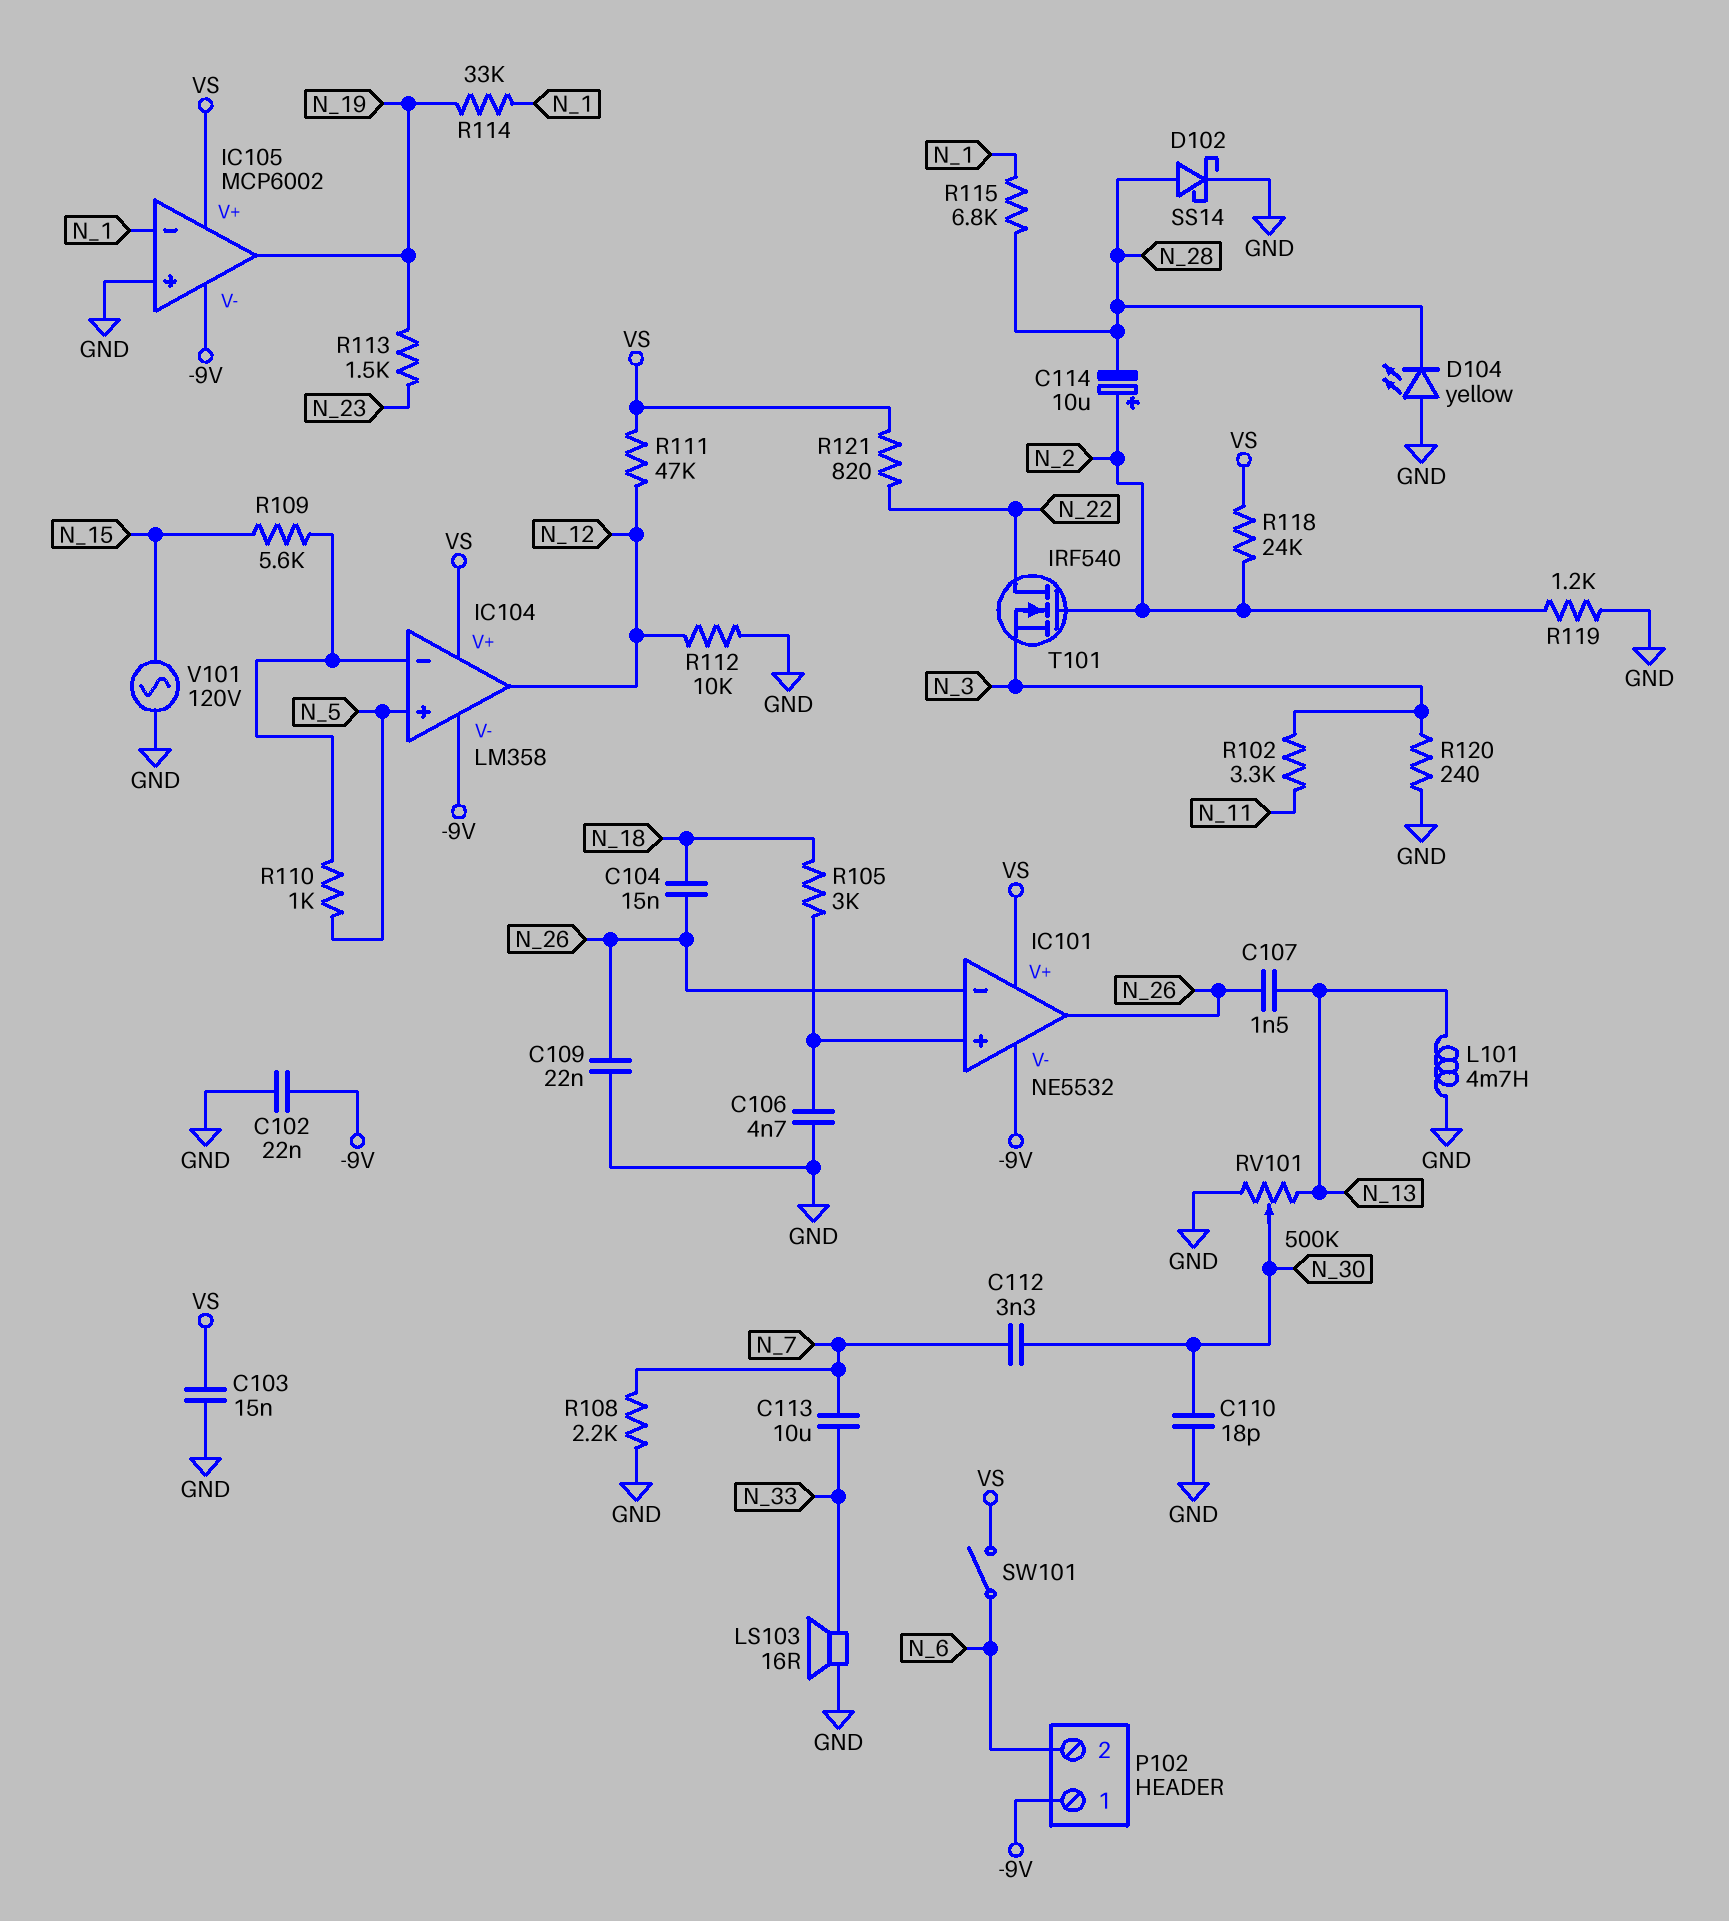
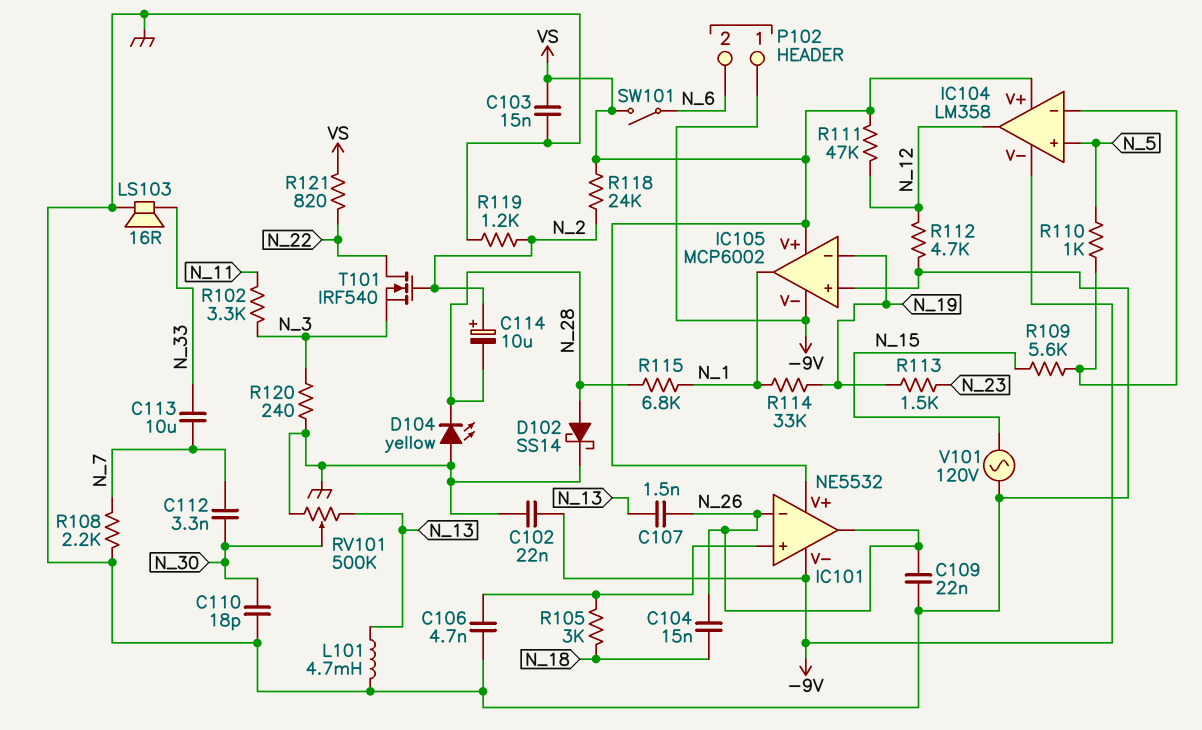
IC105 pin in-: N_1 -> N_19
IC105 pin out: N_19 -> N_1
R112: 10k (GND, N_12) -> 4.7k (GND, N_12)

